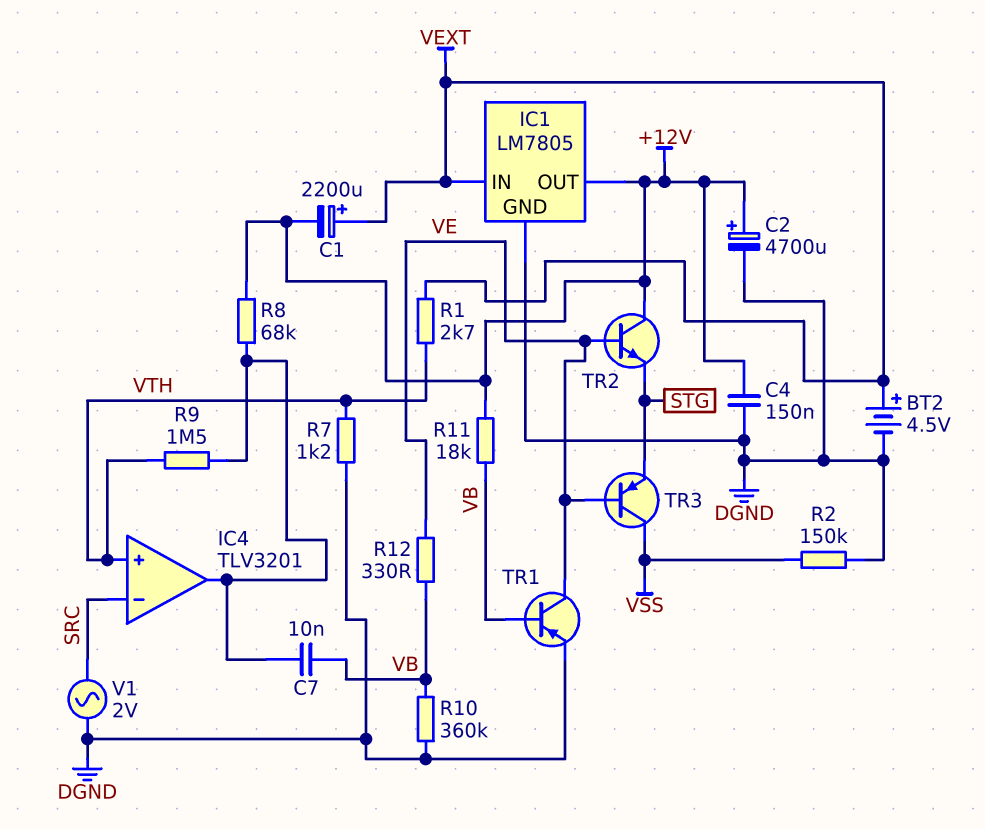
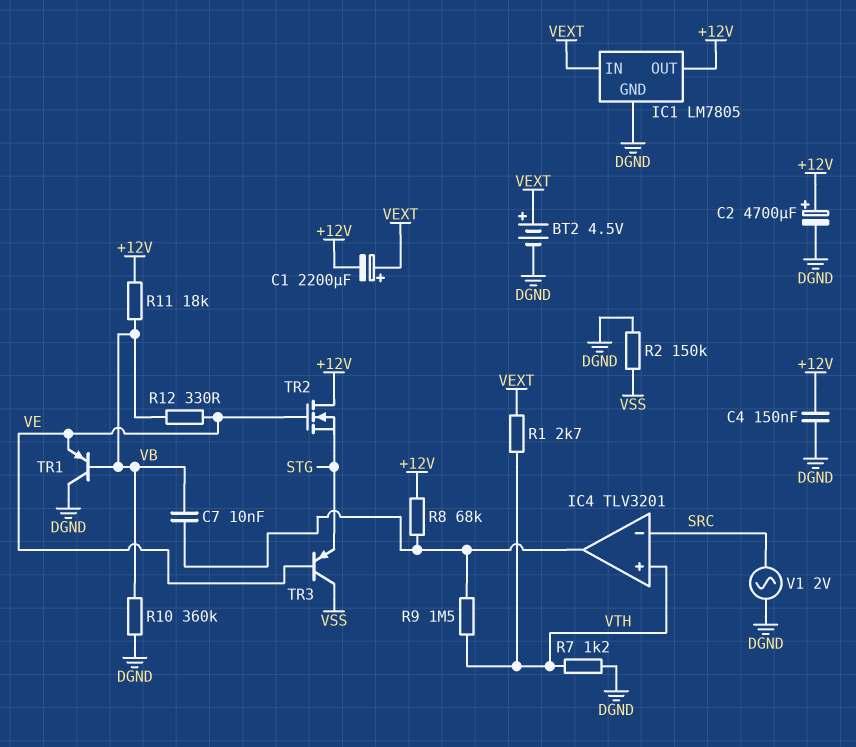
TR1: PNP (B VB, C VE, E DGND) -> PNP (B VB, C DGND, E VE)
TR2: NPN (B VE, C +12V, E STG) -> NMOS (G VE, D +12V, S STG)

